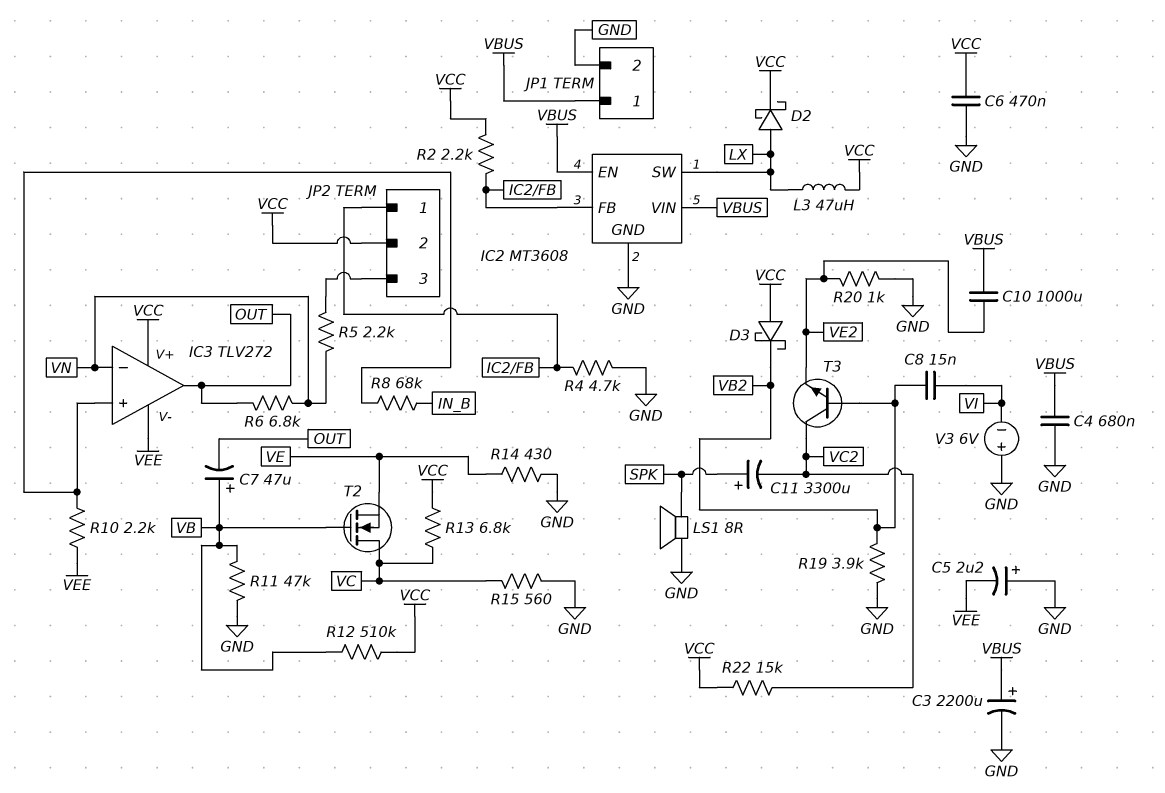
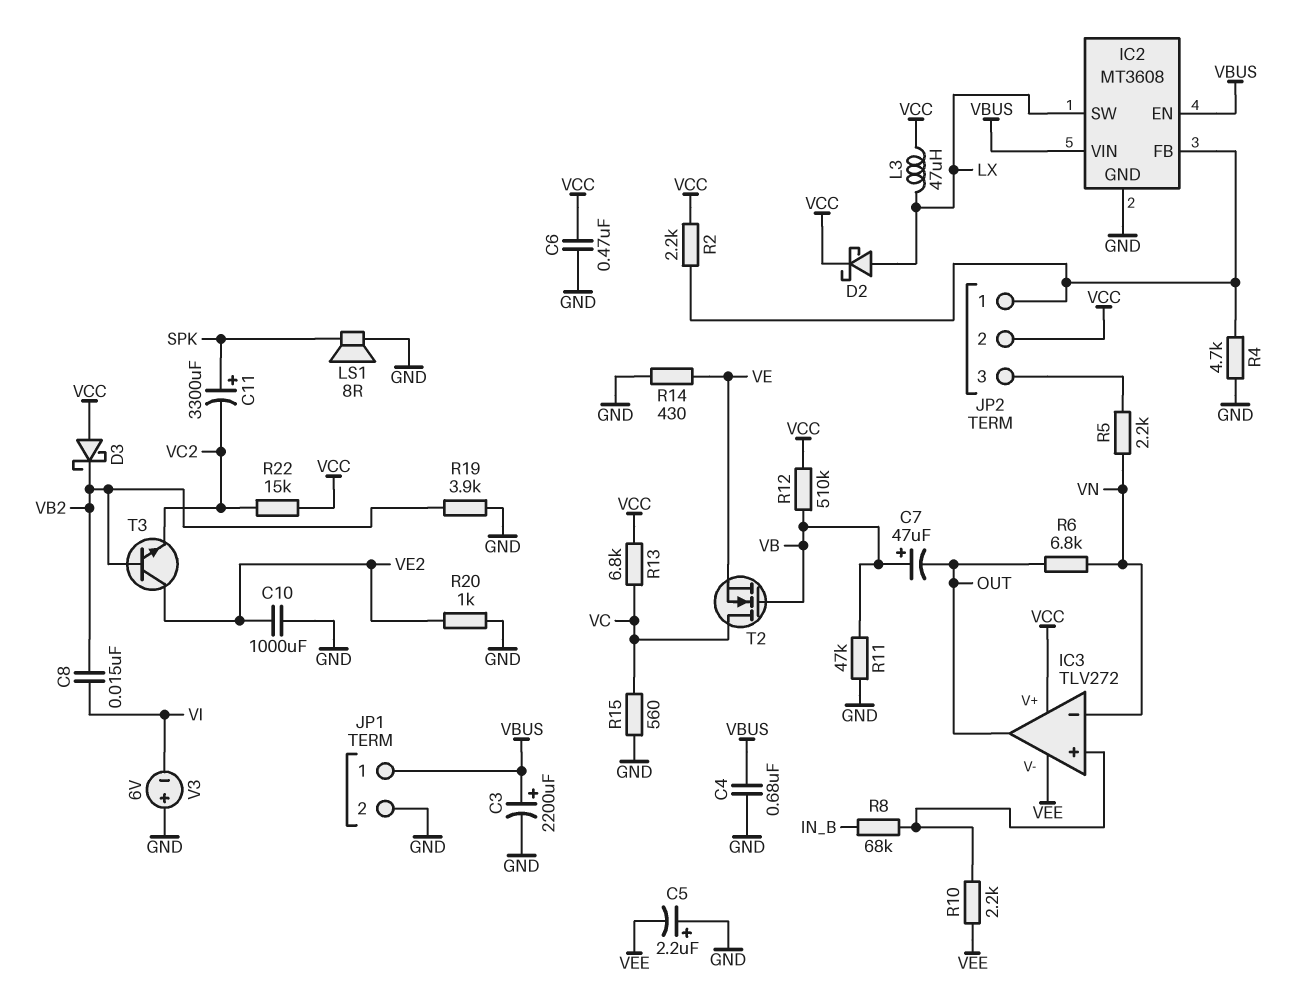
C10: 1000uF (VBUS, VE2) -> 1000uF (GND, VE2)
T3: NPN (B VB2, C VC2, E VE2) -> NPN (B VB2, C VE2, E VC2)

